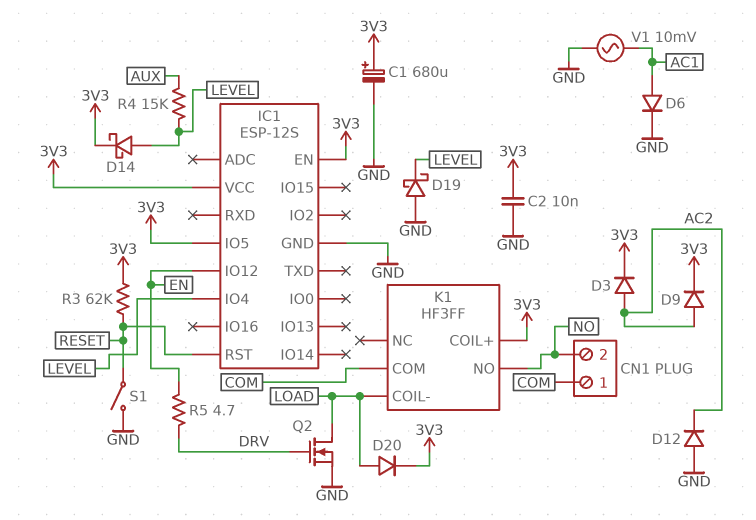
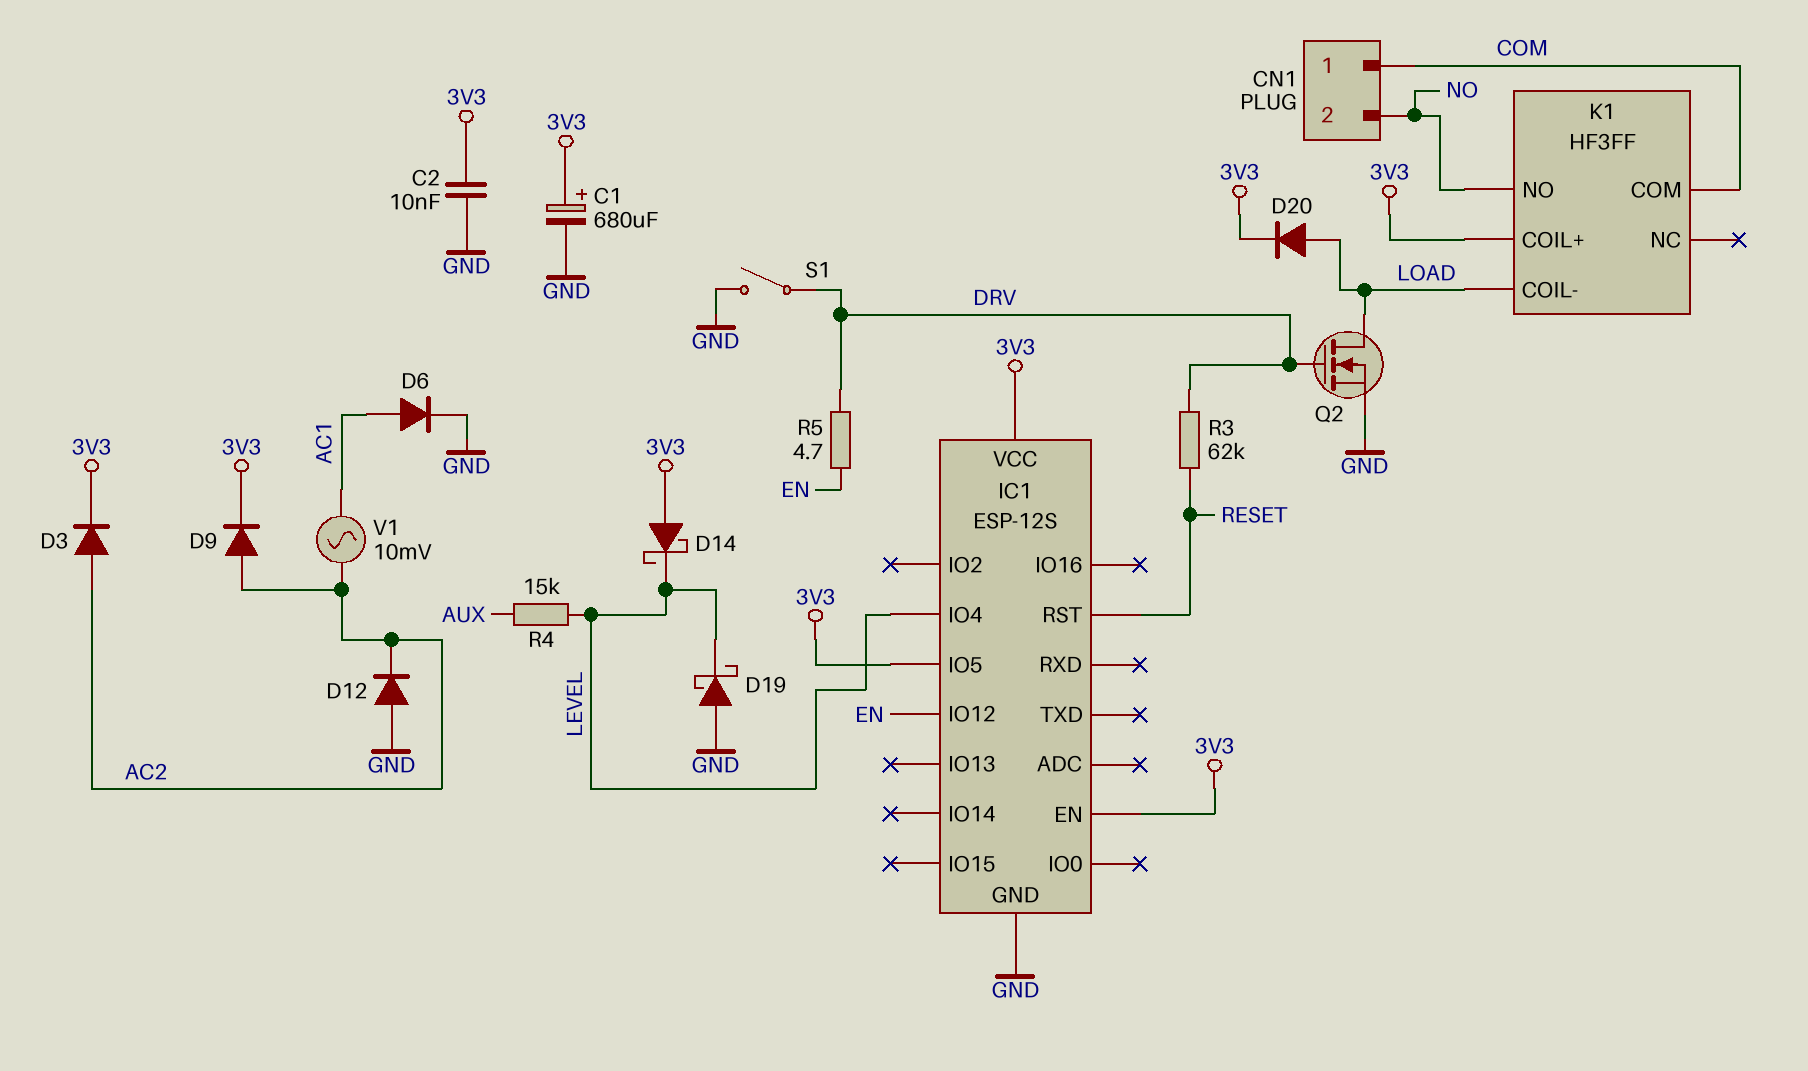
D14: schottky (A LEVEL, K 3V3) -> schottky (A 3V3, K LEVEL)
R3: 62k (3V3, RESET) -> 62k (DRV, RESET)
S1: switch (GND, RESET) -> switch (DRV, GND)
V1: AC 10mV (AC1, GND) -> AC 10mV (AC1, AC2)

